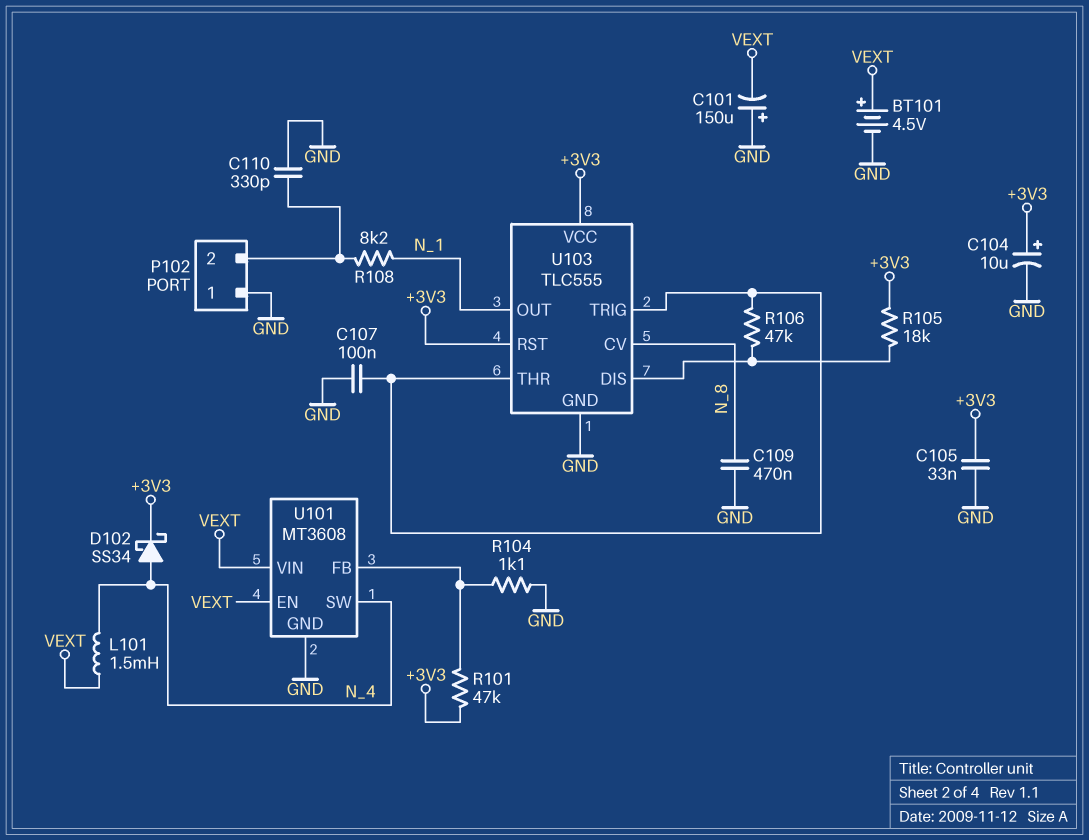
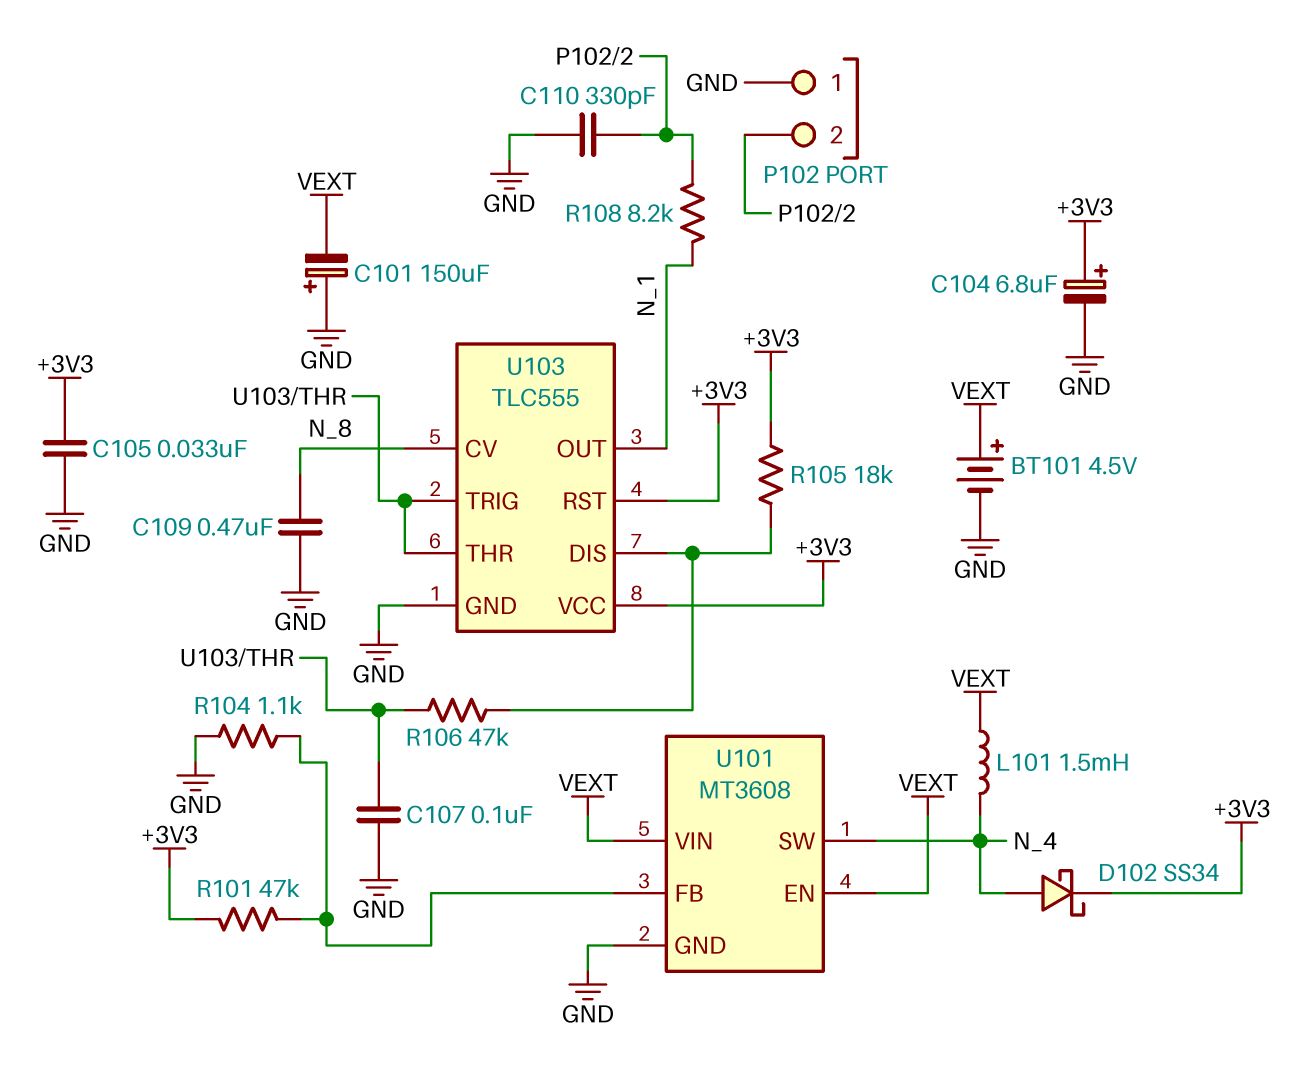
C104: 10uF (plus +3V3, minus GND) -> 6.8uF (plus +3V3, minus GND)

